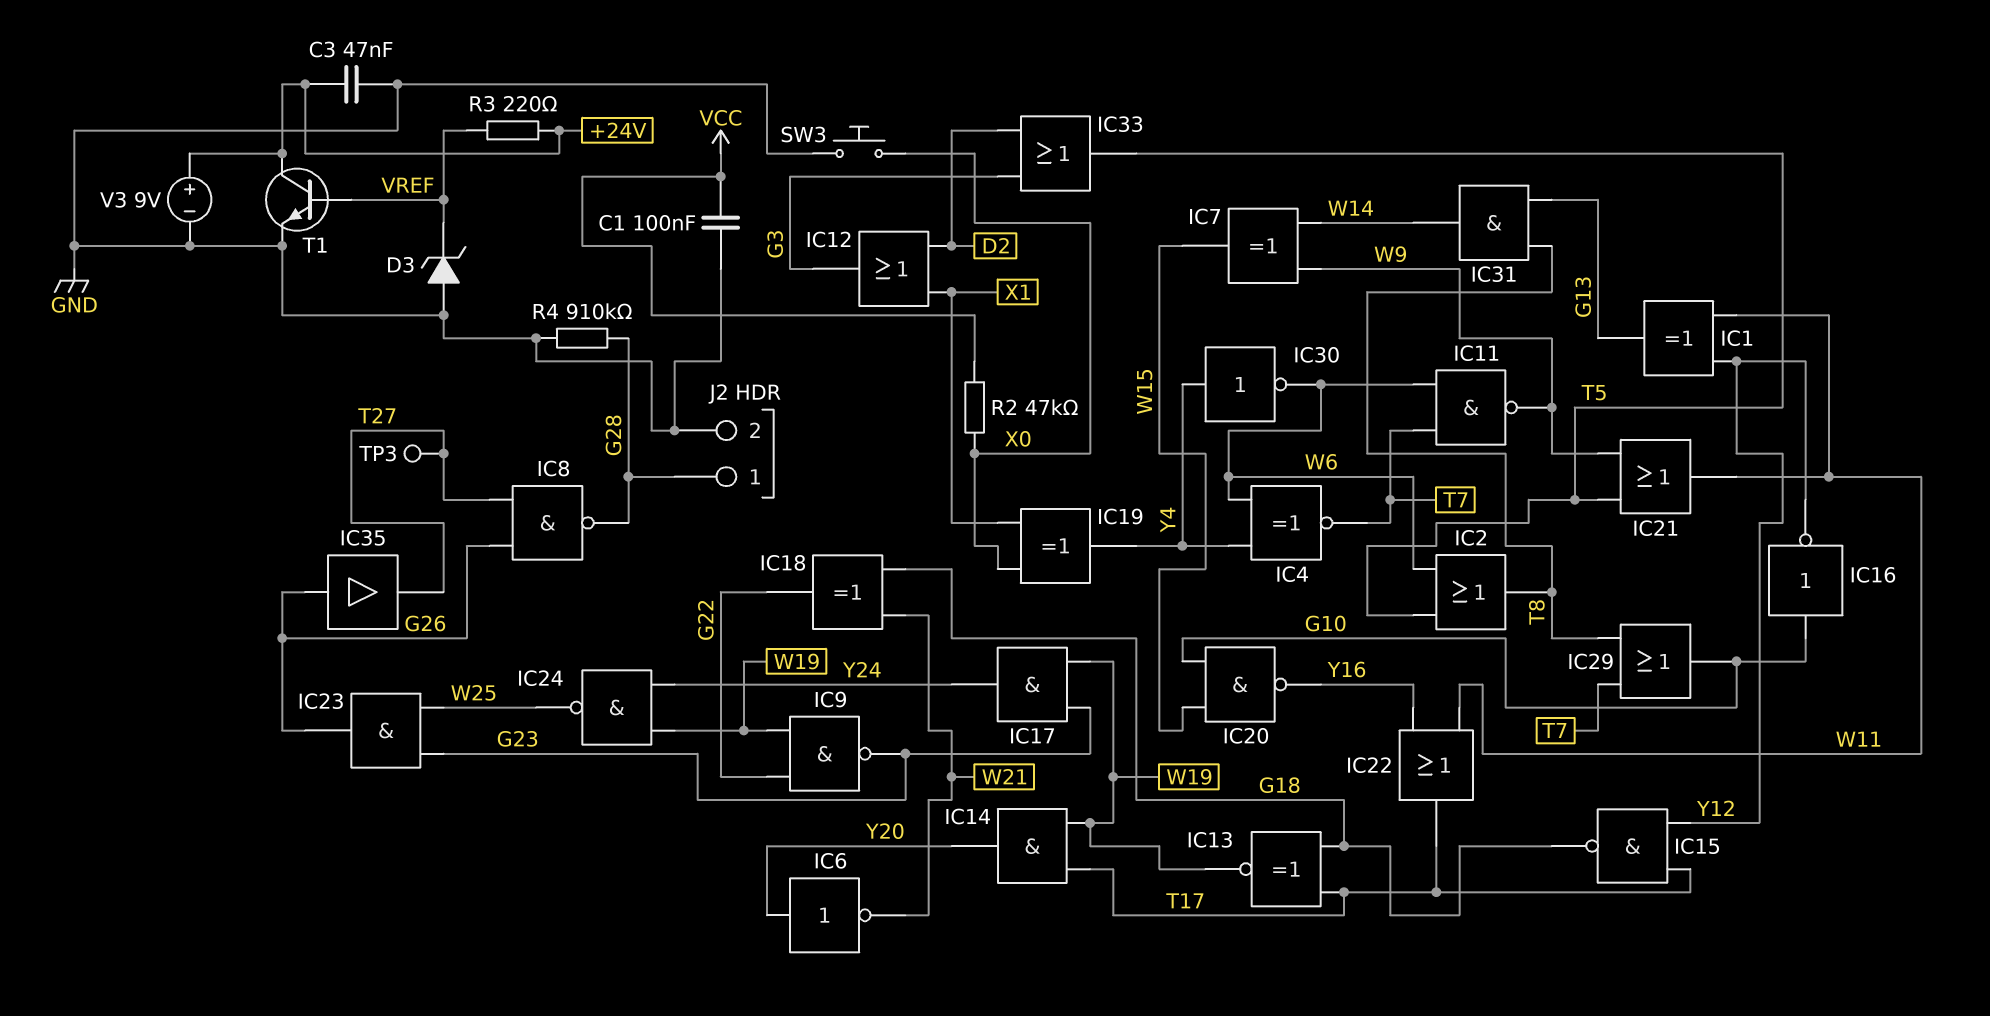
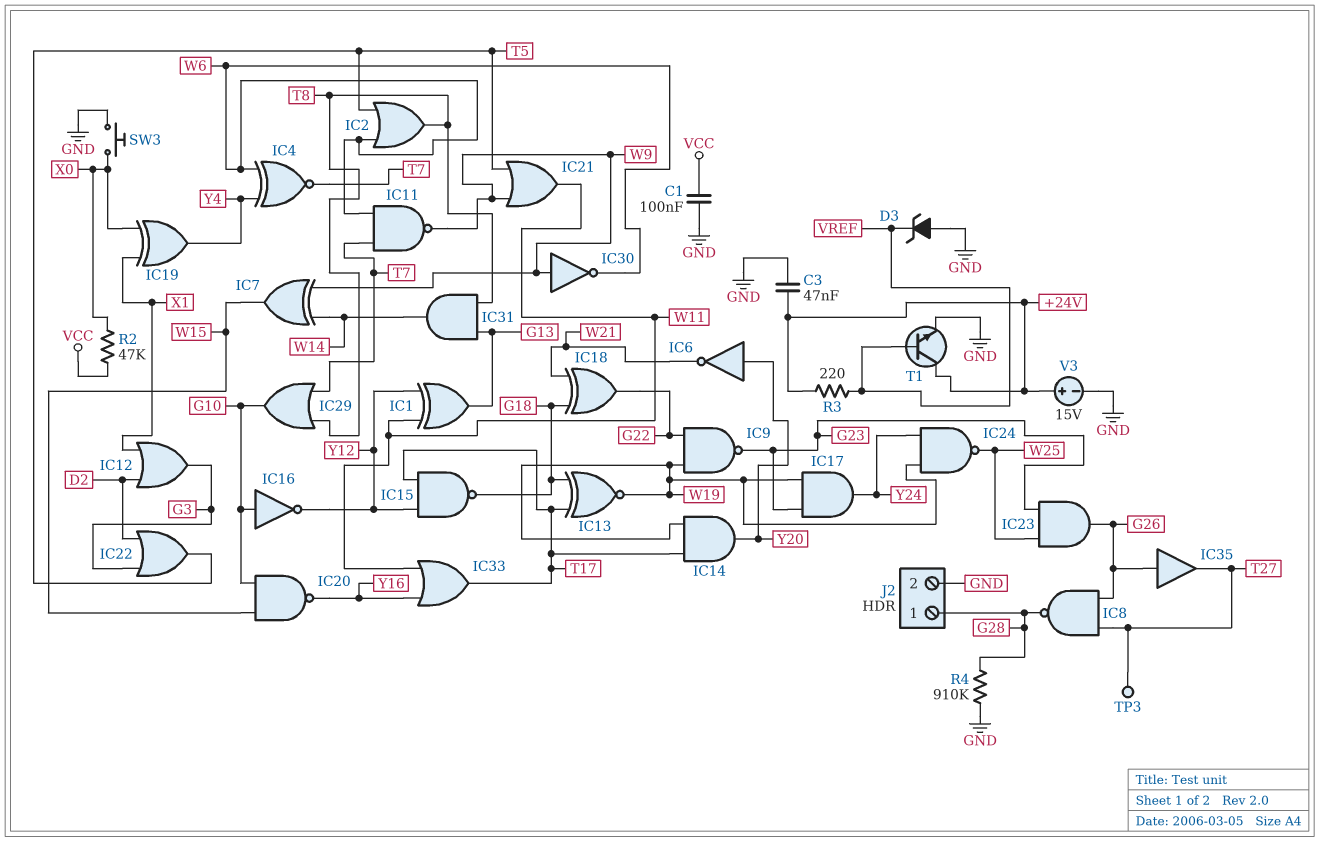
IC22: OR (in W11, in Y16, out T17) -> OR (in D2, in G3, out T5)
IC30: NOT (in Y4, out W6) -> NOT (in W9, out W6)
IC33: OR (in D2, in G3, out T5) -> OR (in W11, in Y16, out T17)
V3: 9V (plus +24V, minus GND) -> 15V (plus +24V, minus GND)

